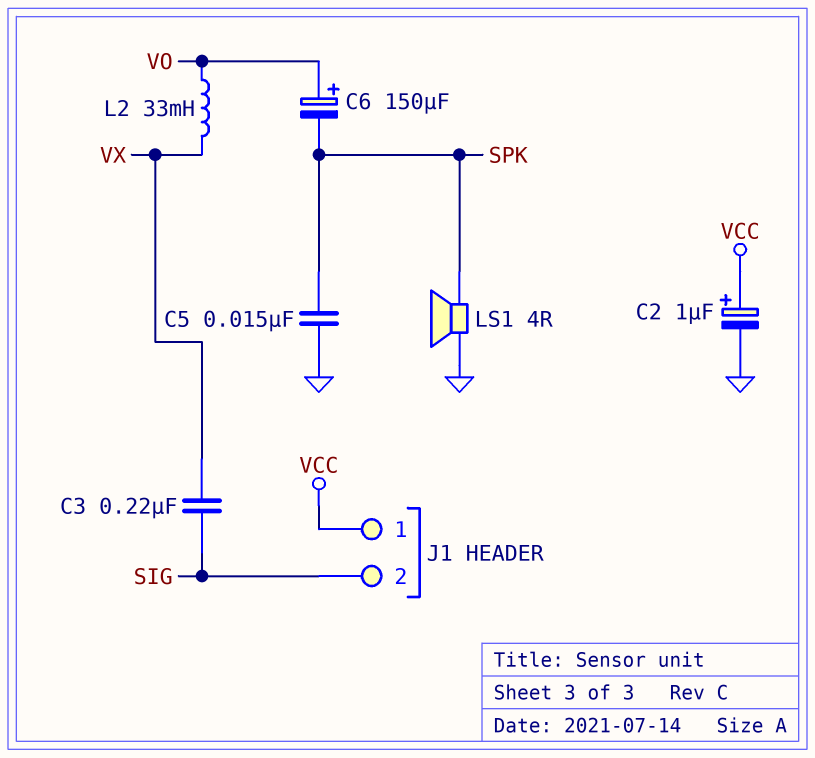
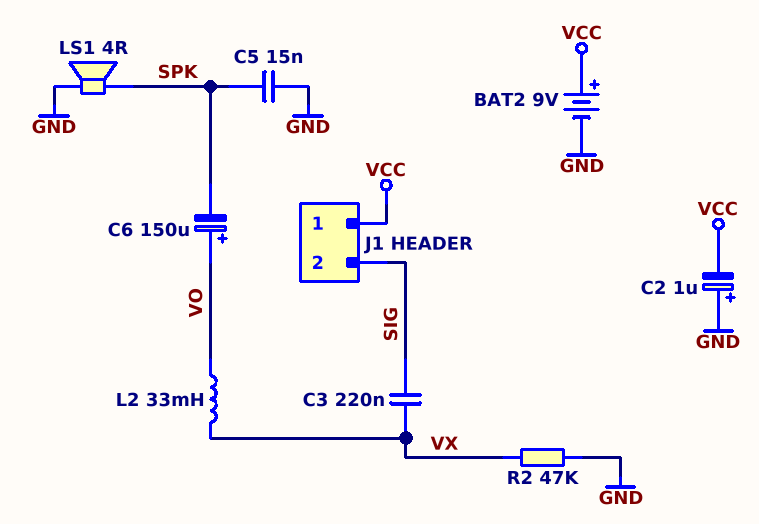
BAT2: none -> 9V (plus VCC, minus GND)
C2: 1uF (plus VCC, minus GND) -> 1uF (plus GND, minus VCC)
R2: none -> 47k (GND, VX)

